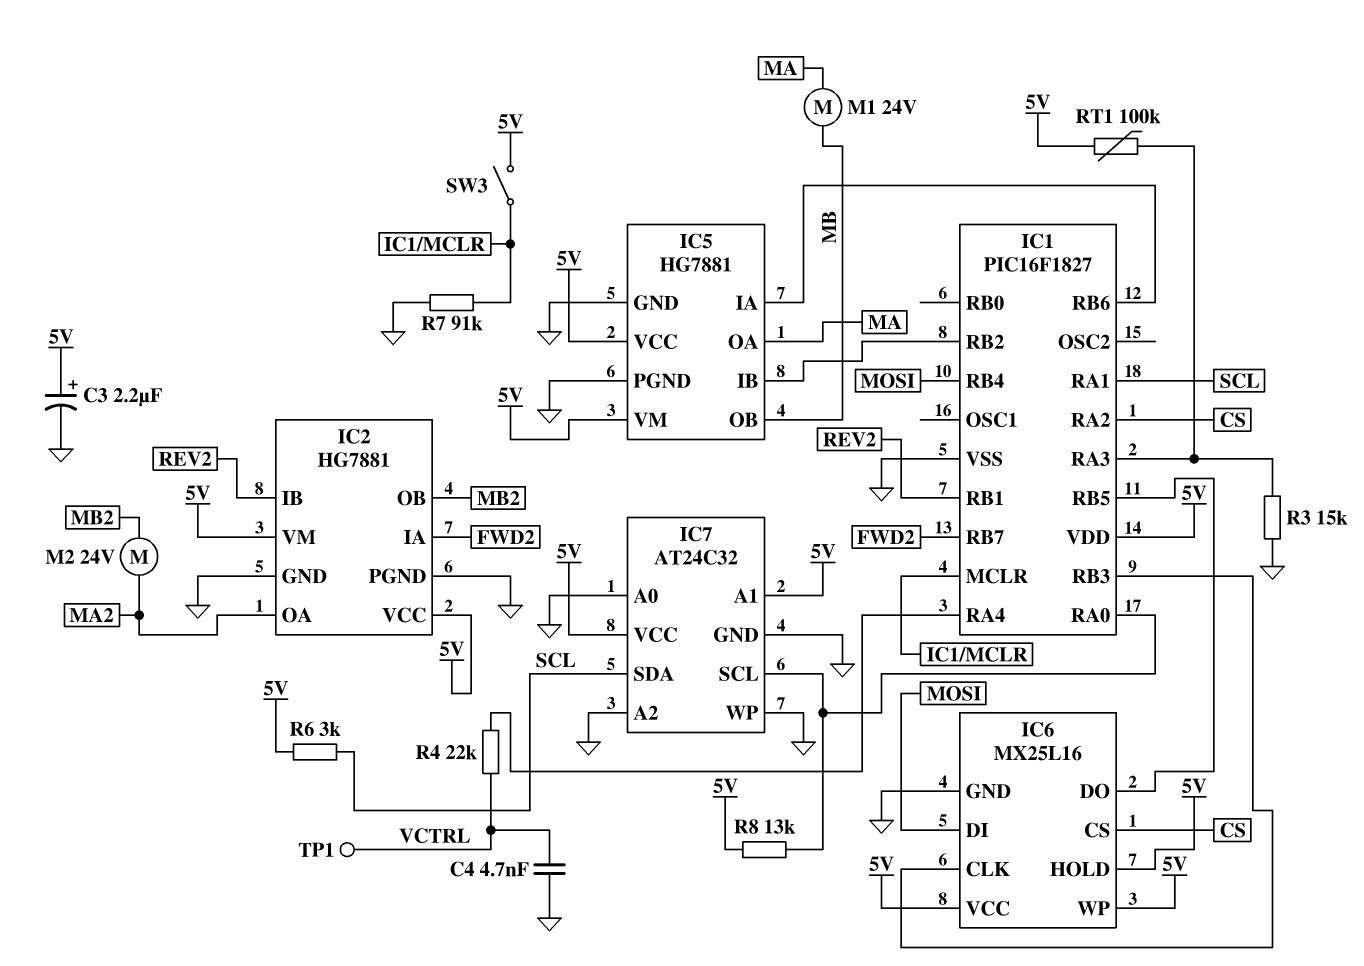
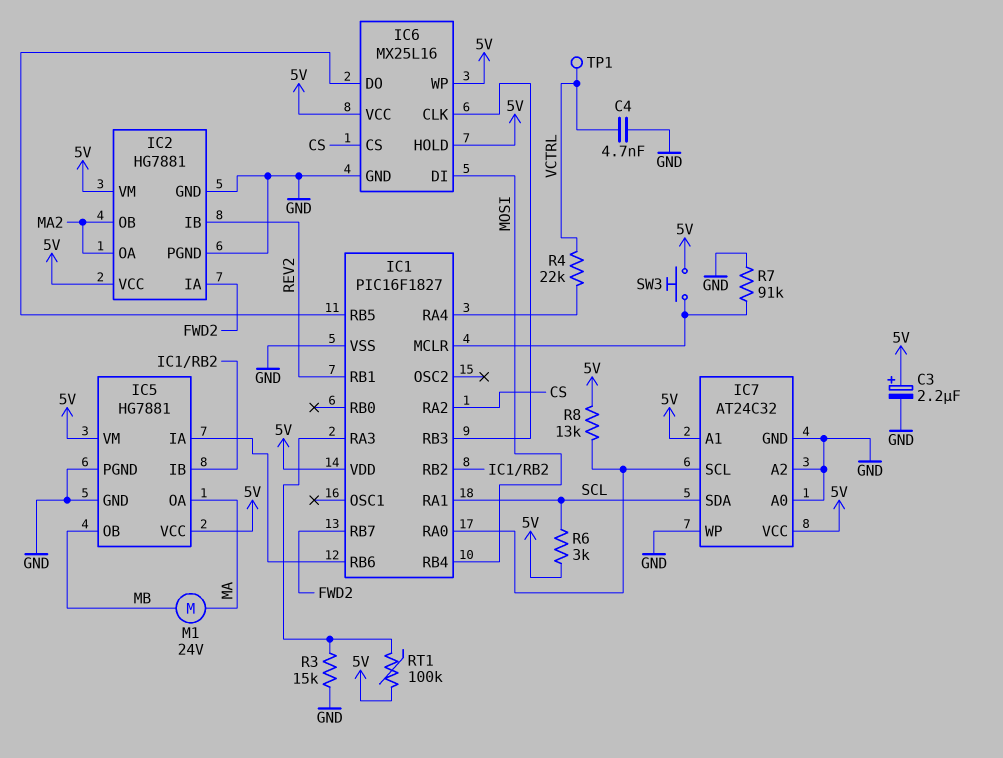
IC2 pin OB: MB2 -> MA2
M2: motor 24V (MA2, MB2) -> none
SW3: switch (5V, IC1/MCLR) -> button (5V, IC1/MCLR)

